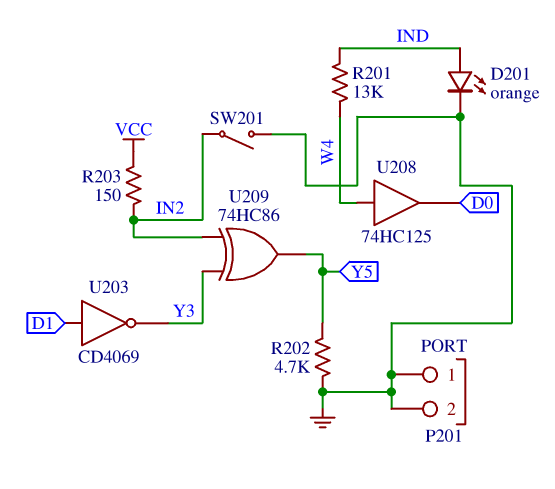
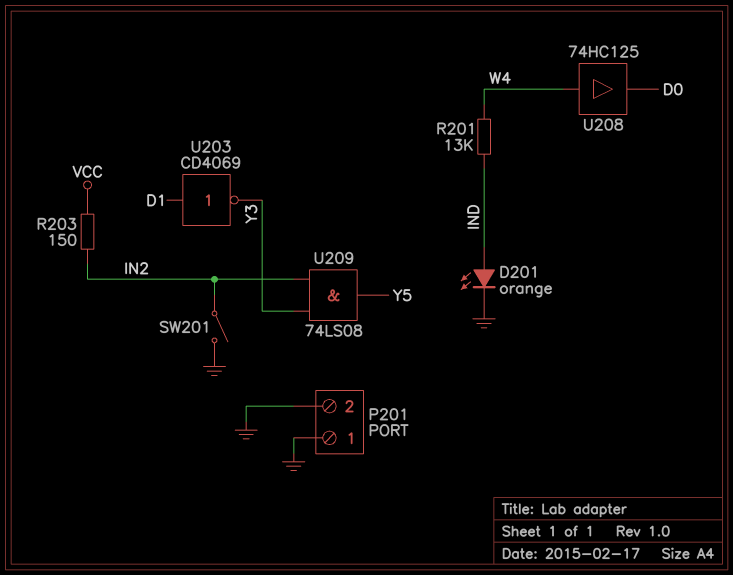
R202: 4.7k (GND, Y5) -> none
U209: XOR 74HC86 (in IN2, in Y3, out Y5) -> AND 74LS08 (in IN2, in Y3, out Y5)

